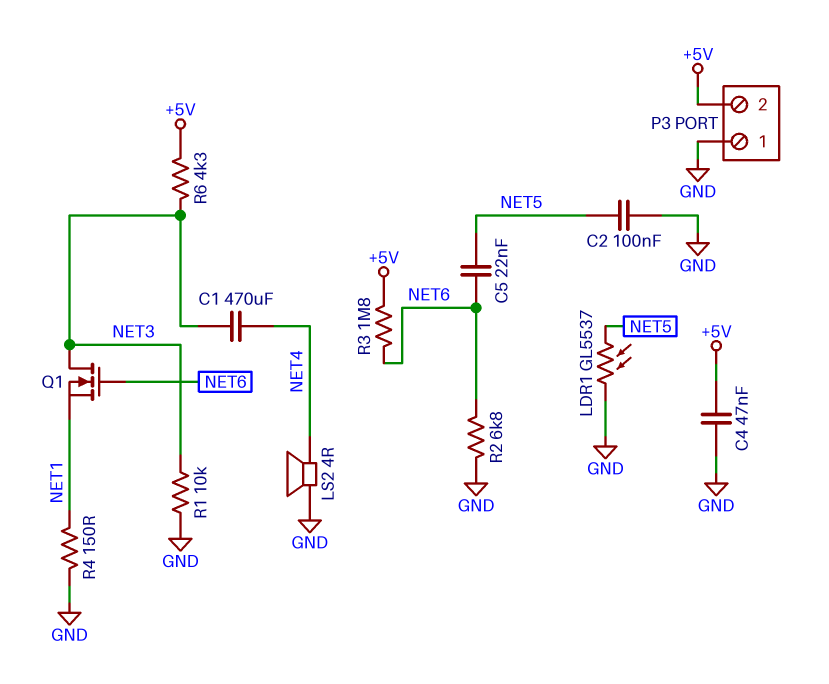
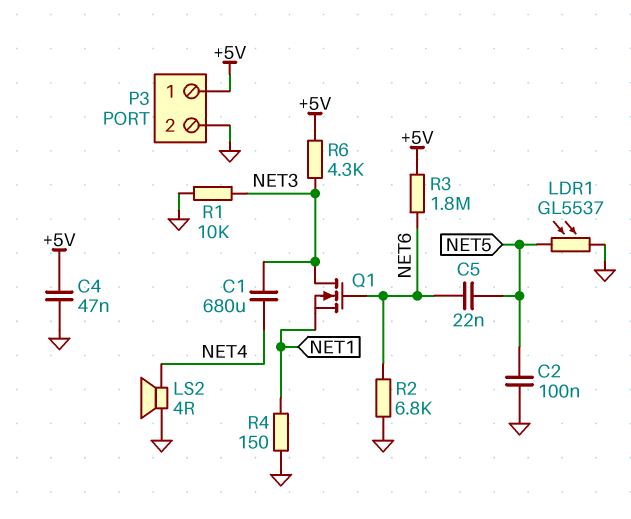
C1: 470uF (NET3, NET4) -> 680uF (NET3, NET4)
P3 pin 1: GND -> +5V
P3 pin 2: +5V -> GND

